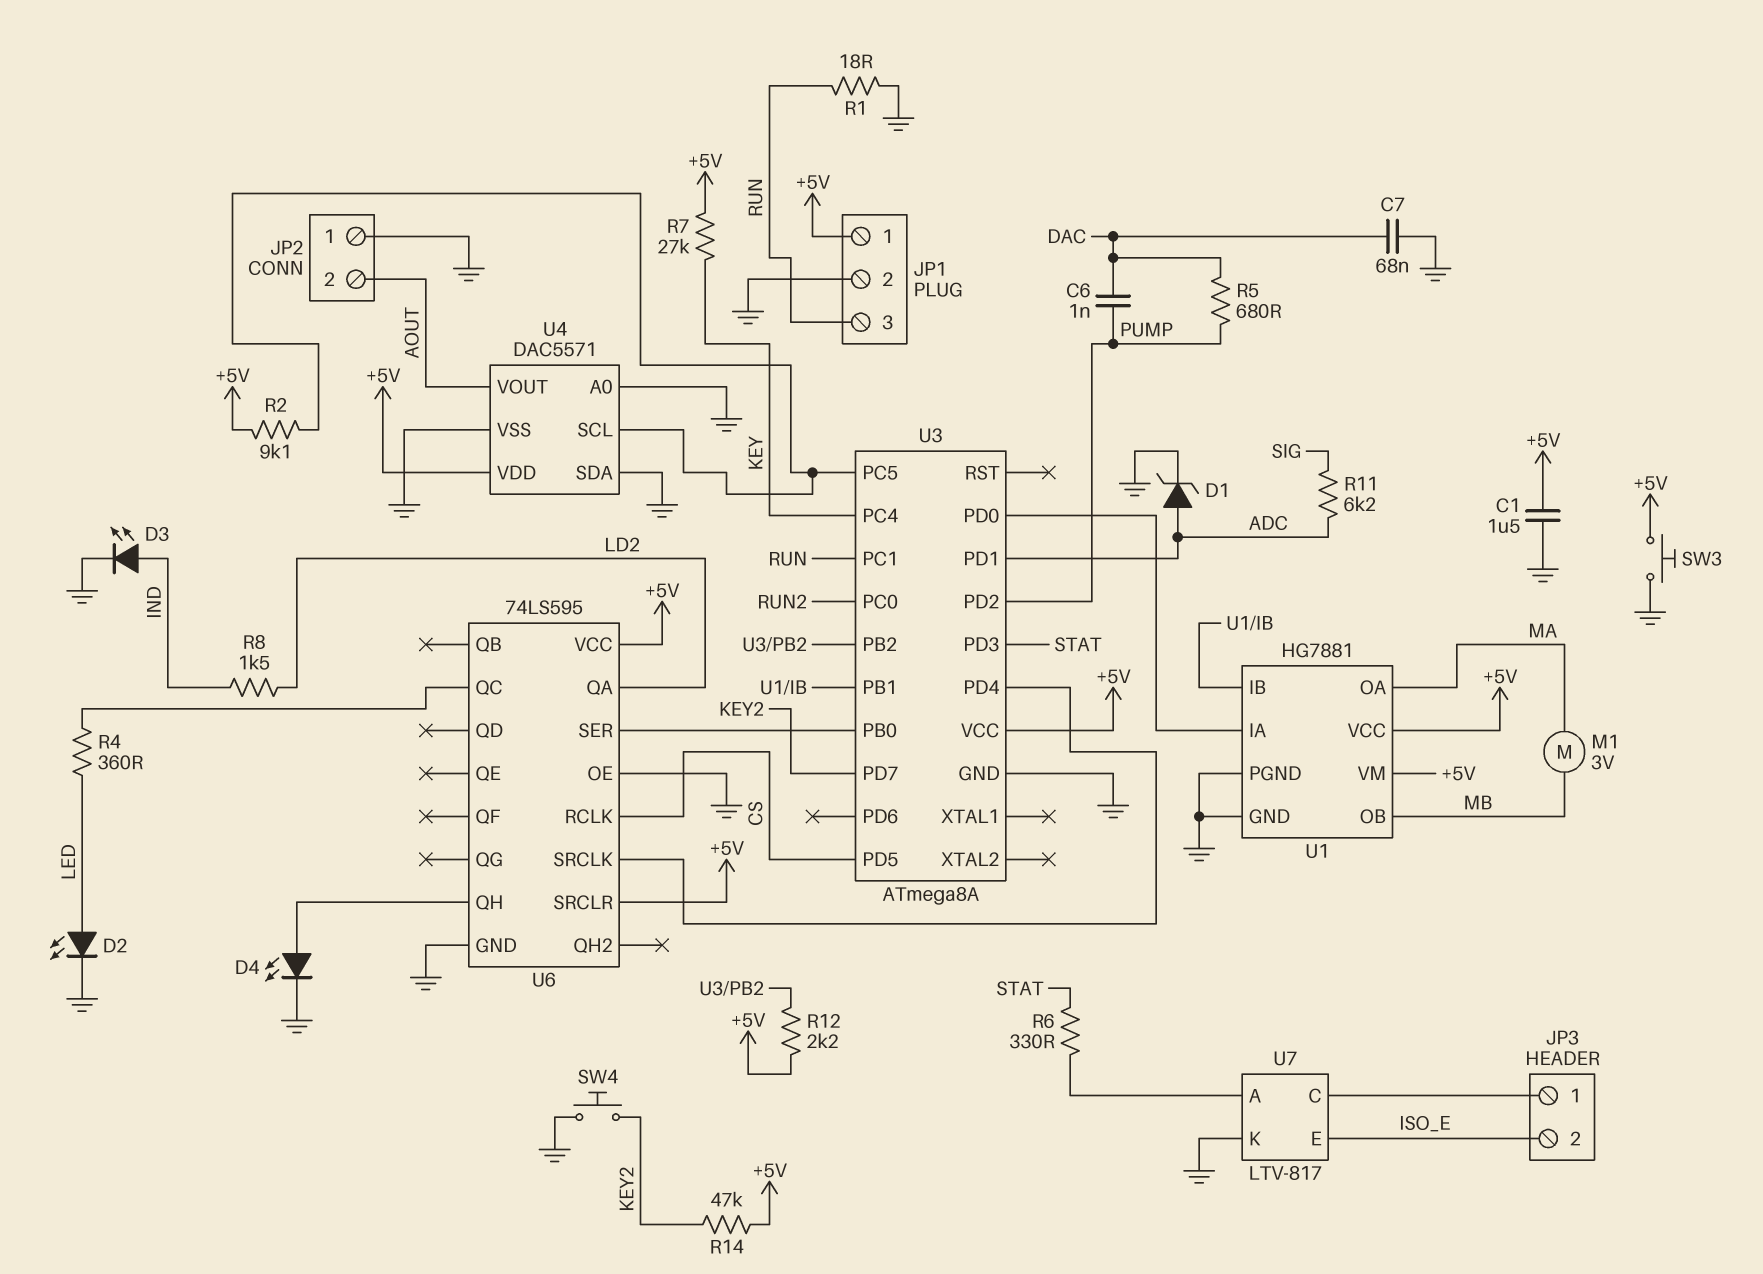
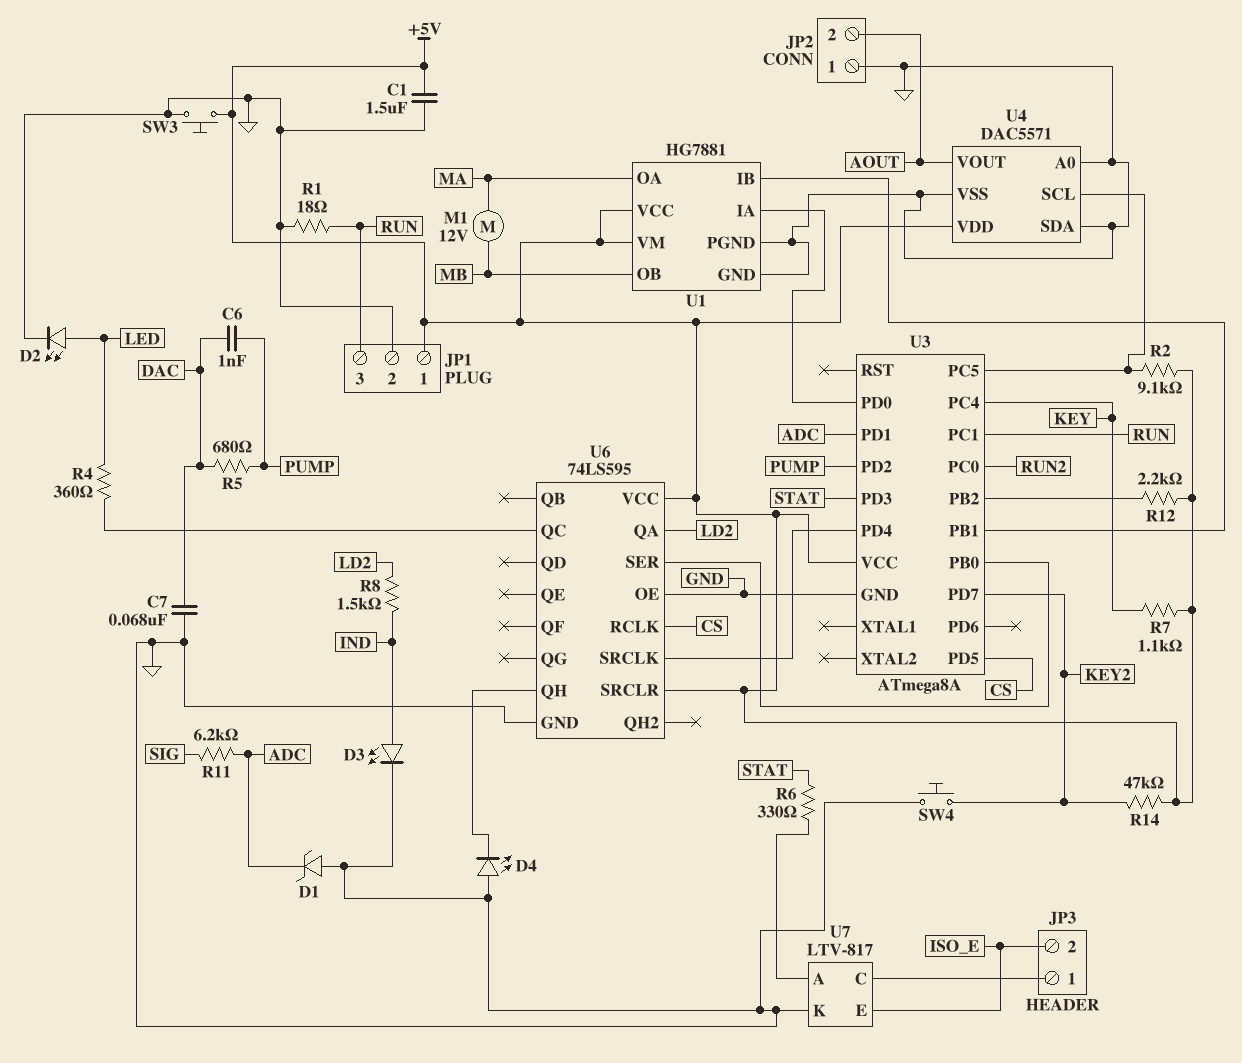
D1: zener (A ADC, K GND) -> zener (A GND, K ADC)
D4: LED (A U6/QH, K GND) -> LED (A GND, K U6/QH)
M1: motor 3V (MA, MB) -> motor 12V (MA, MB)
R7: 27k (+5V, KEY) -> 1.1k (+5V, KEY)

